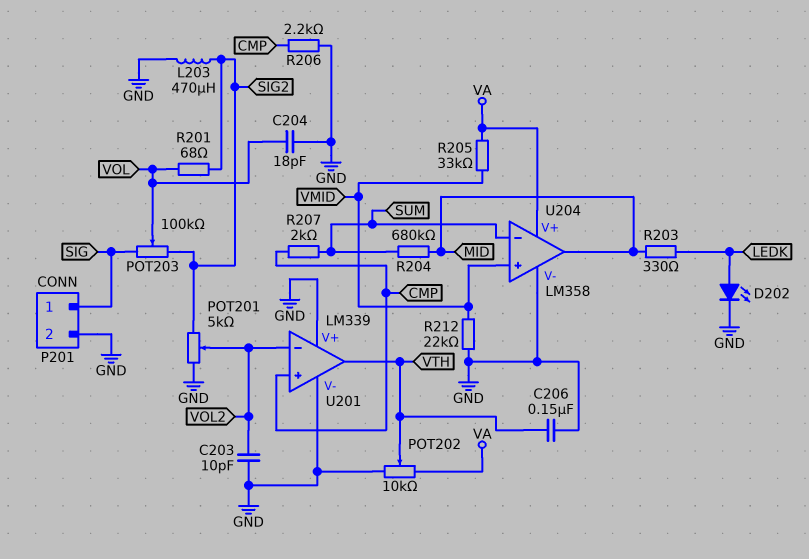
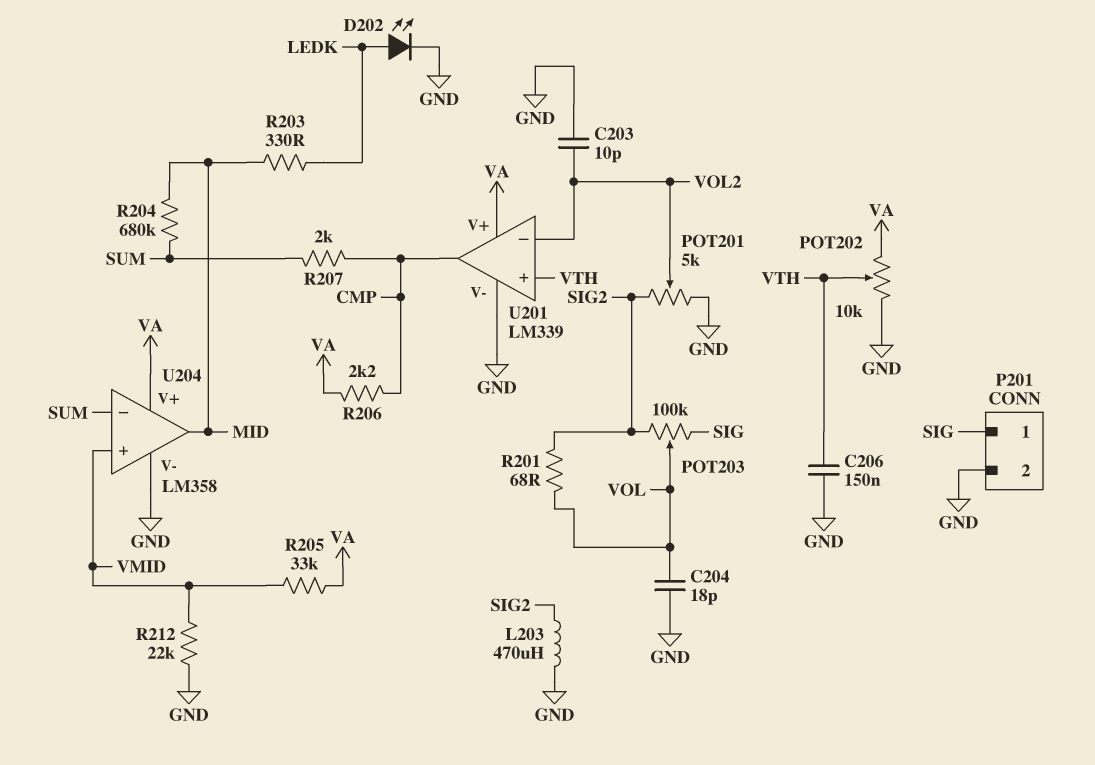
R206: 2.2k (CMP, GND) -> 2.2k (CMP, VA)
U201 pin V+: GND -> VA
U201 pin in+: CMP -> VTH
U201 pin out: VTH -> CMP

